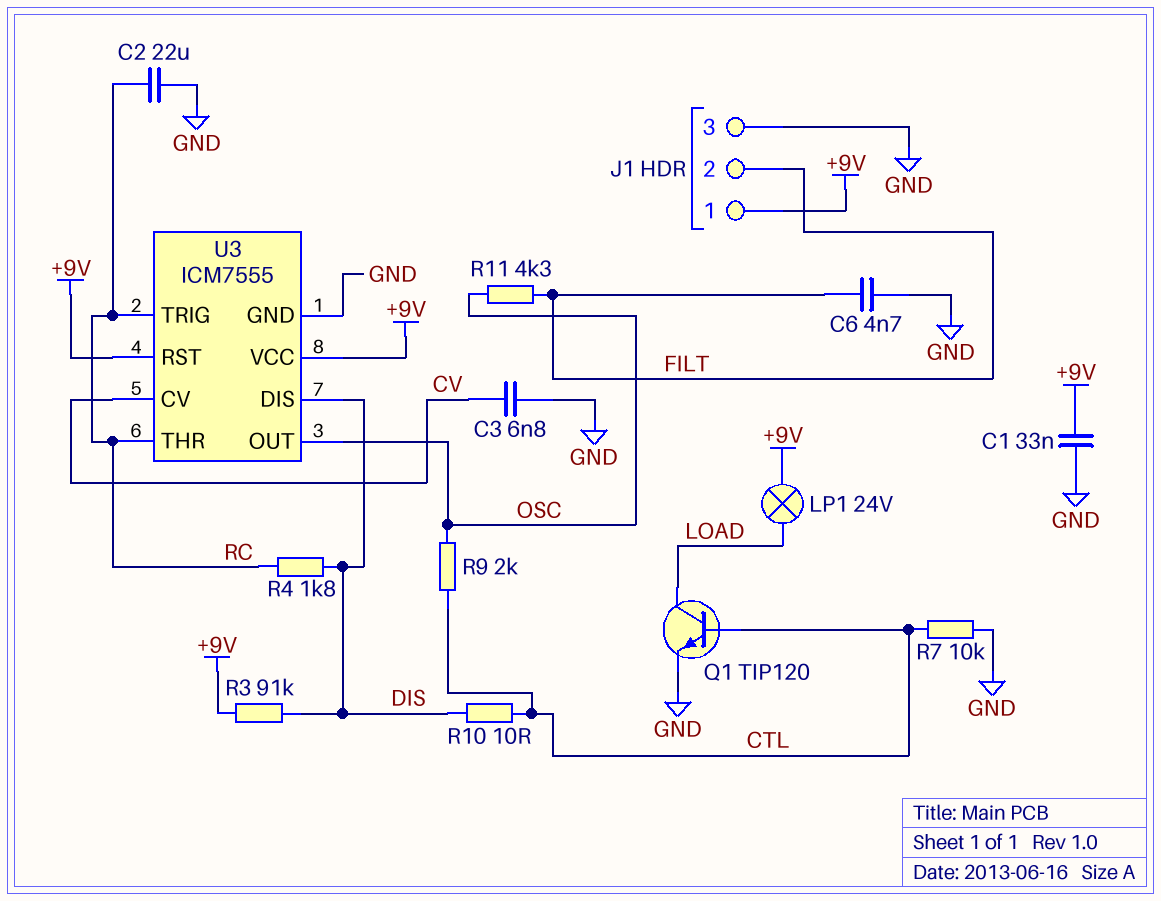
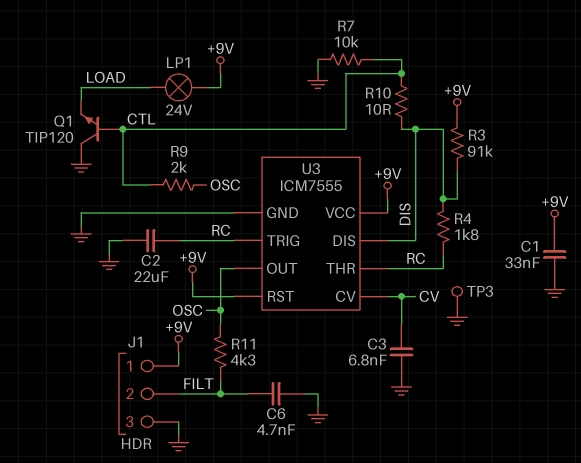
Q1: NPN TIP120 (B CTL, C LOAD, E GND) -> NPN TIP120 (B CTL, C GND, E LOAD)
TP3: none -> test point (GND)

